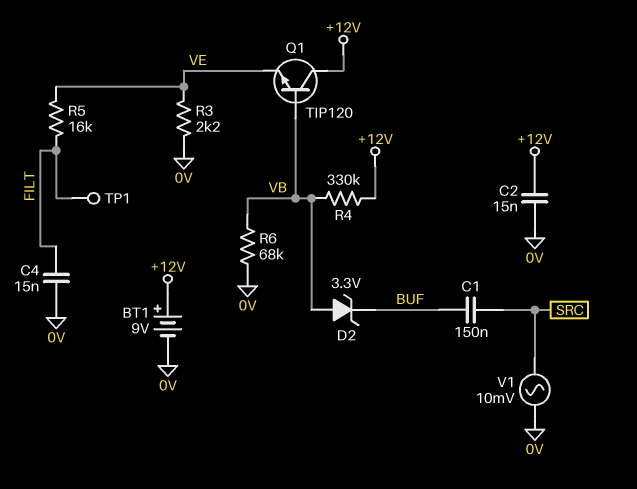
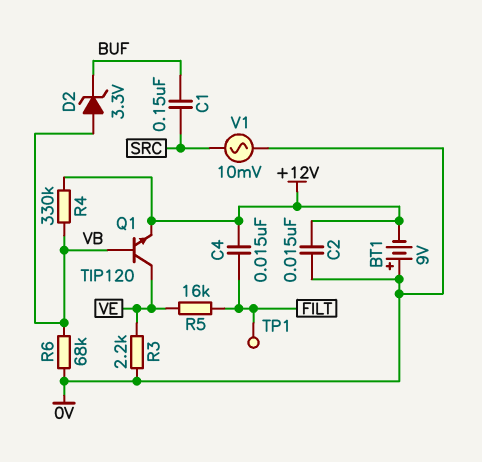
BT1: 9V (plus +12V, minus 0V) -> 9V (plus 0V, minus +12V)
C4: 15nF (0V, FILT) -> 15nF (+12V, FILT)
Q1: NPN TIP120 (B VB, C +12V, E VE) -> NPN TIP120 (B VB, C VE, E +12V)

